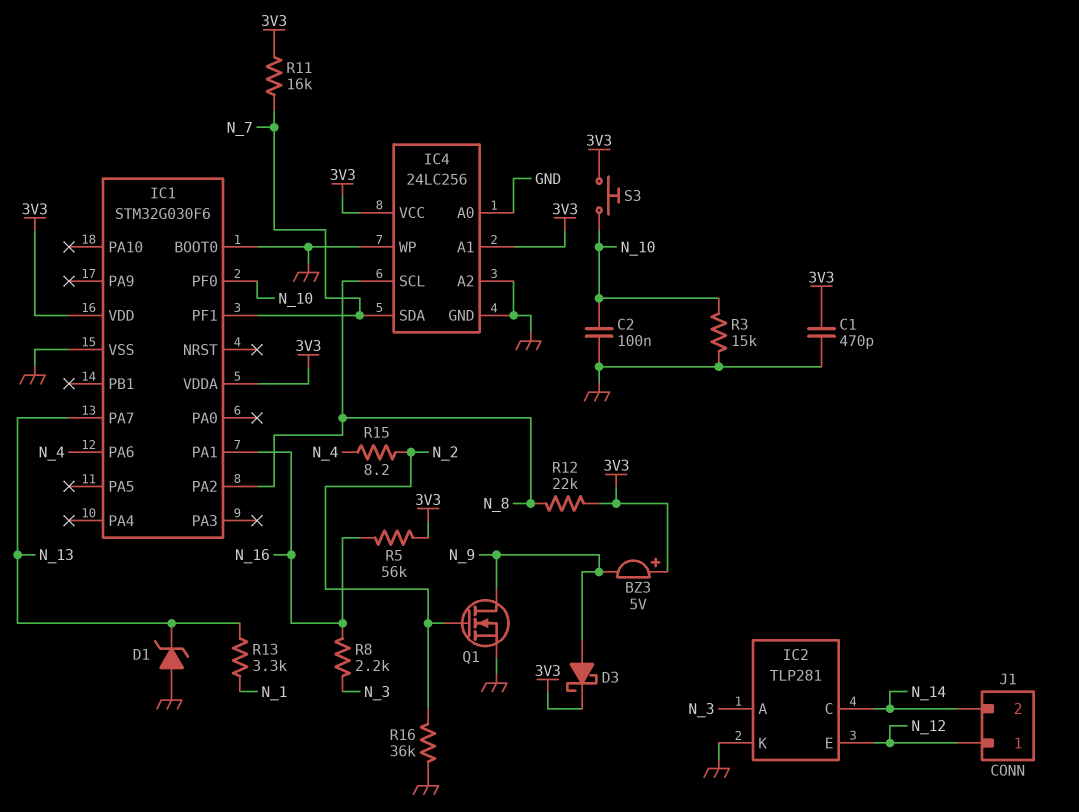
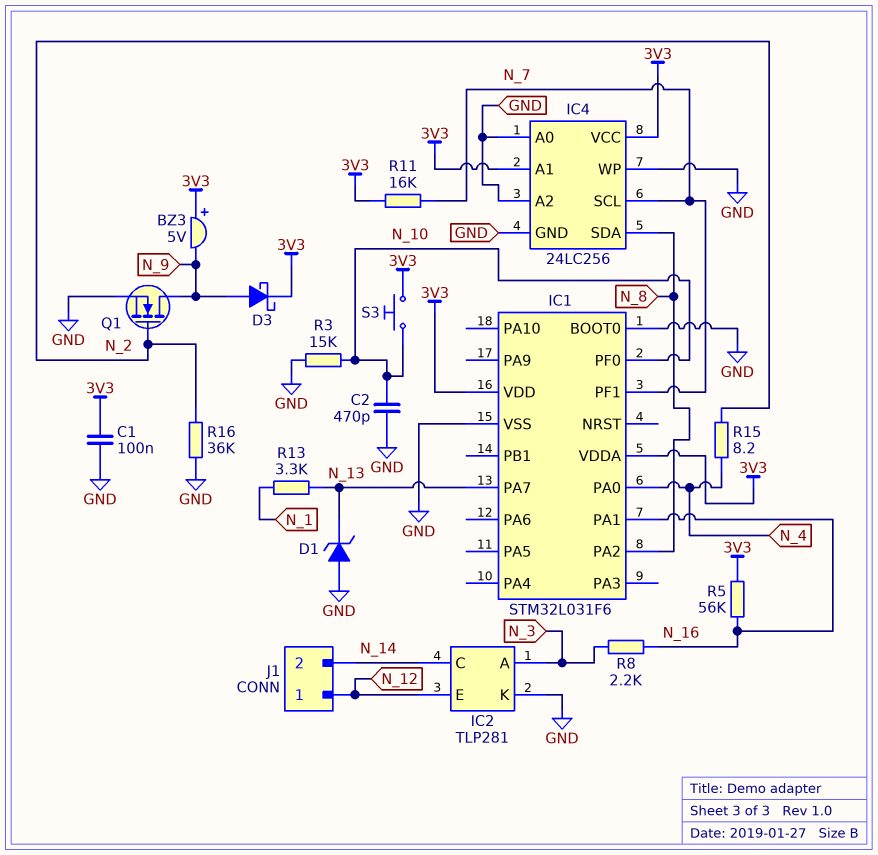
C1: 470pF (3V3, GND) -> 100nF (3V3, GND)
C2: 100nF (GND, N_10) -> 470pF (GND, N_10)
IC1: STM32G030F6 -> STM32L031F6
IC1 pin PA0: none -> N_4
IC1 pin PA6: N_4 -> none
IC4 pin SCL: N_8 -> N_7
IC4 pin SDA: N_7 -> N_8
R12: 22k (3V3, N_8) -> none

